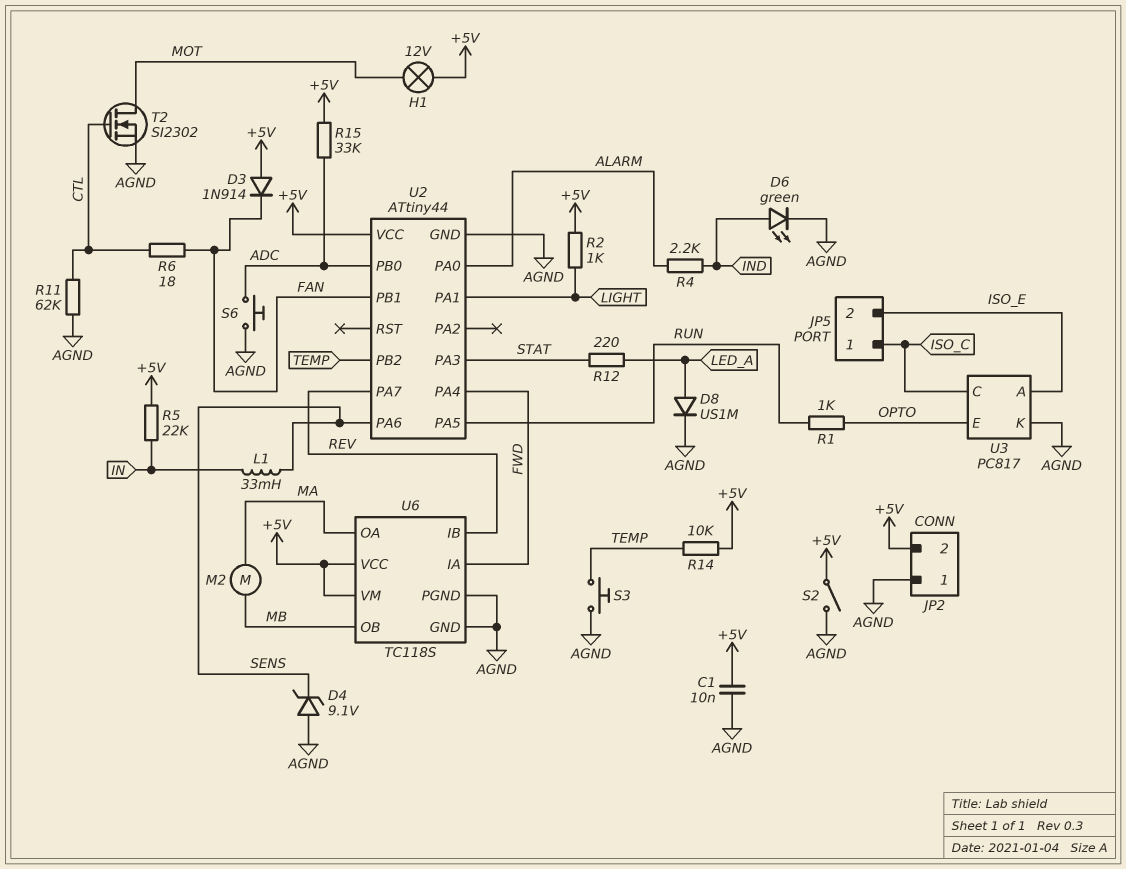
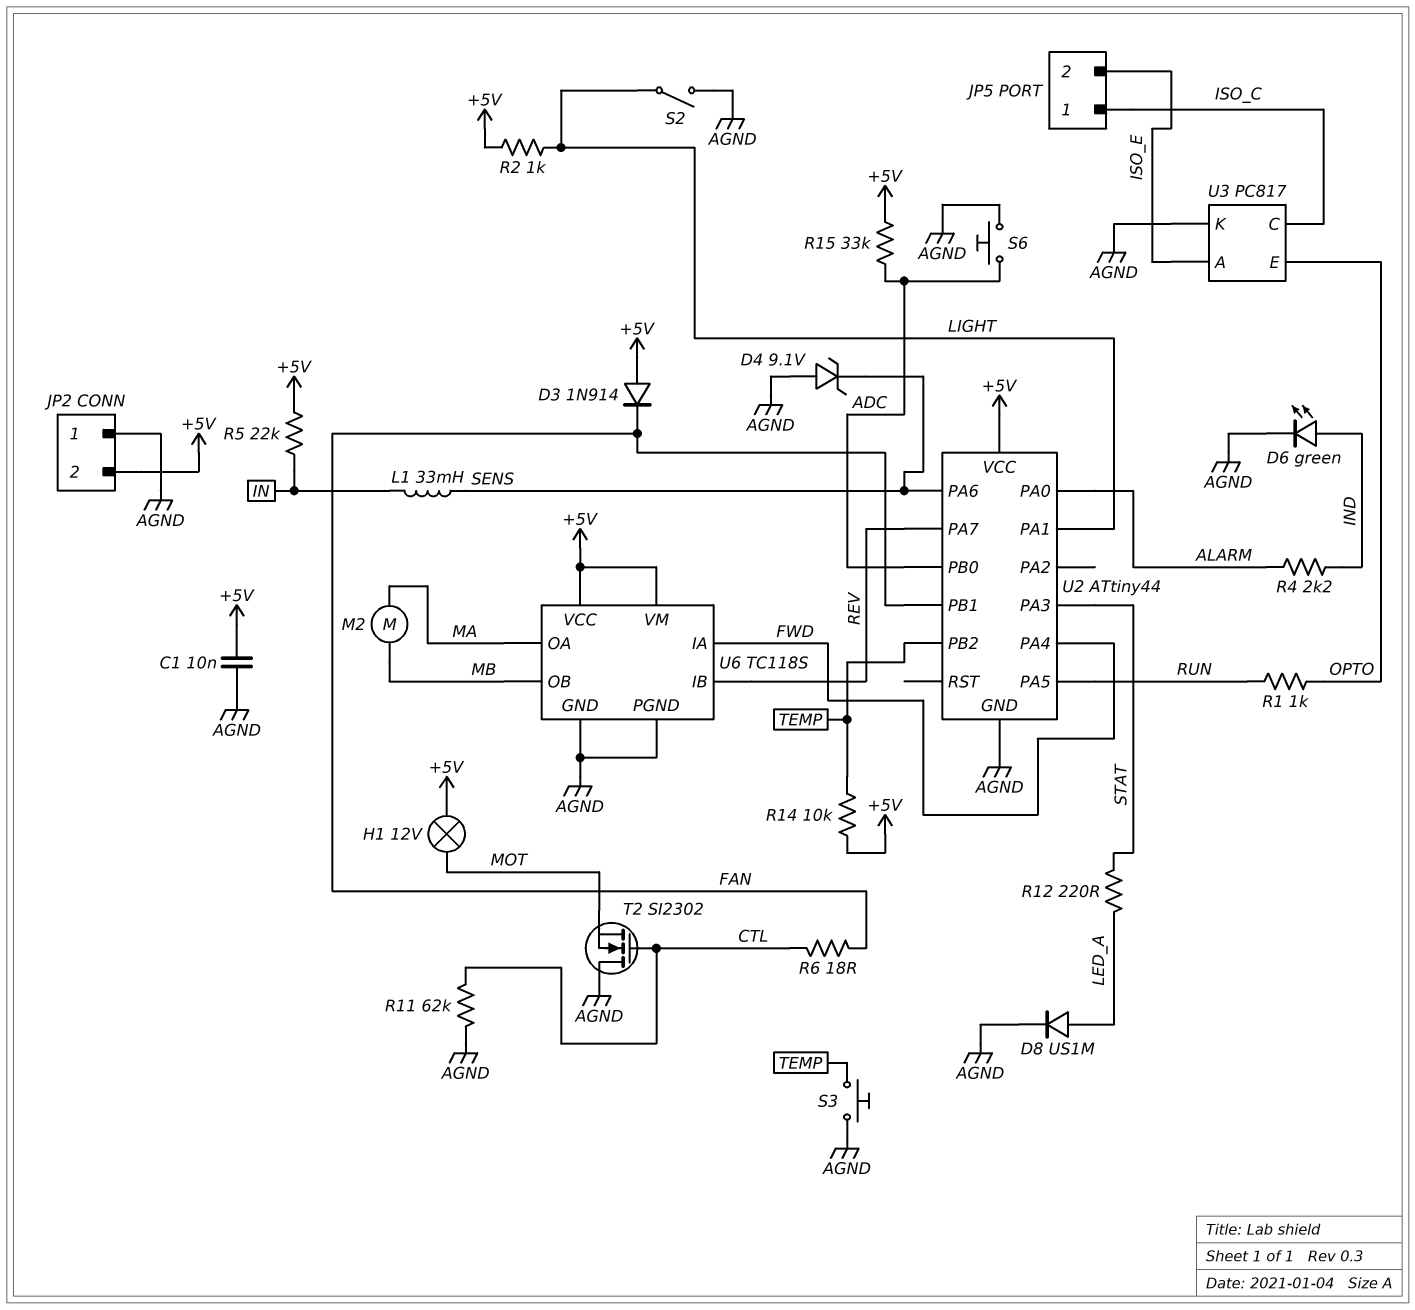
S2: switch (+5V, AGND) -> switch (AGND, LIGHT)
T2: NMOS SI2302 (G CTL, D MOT, S AGND) -> NMOS SI2302 (G CTL, D AGND, S MOT)

